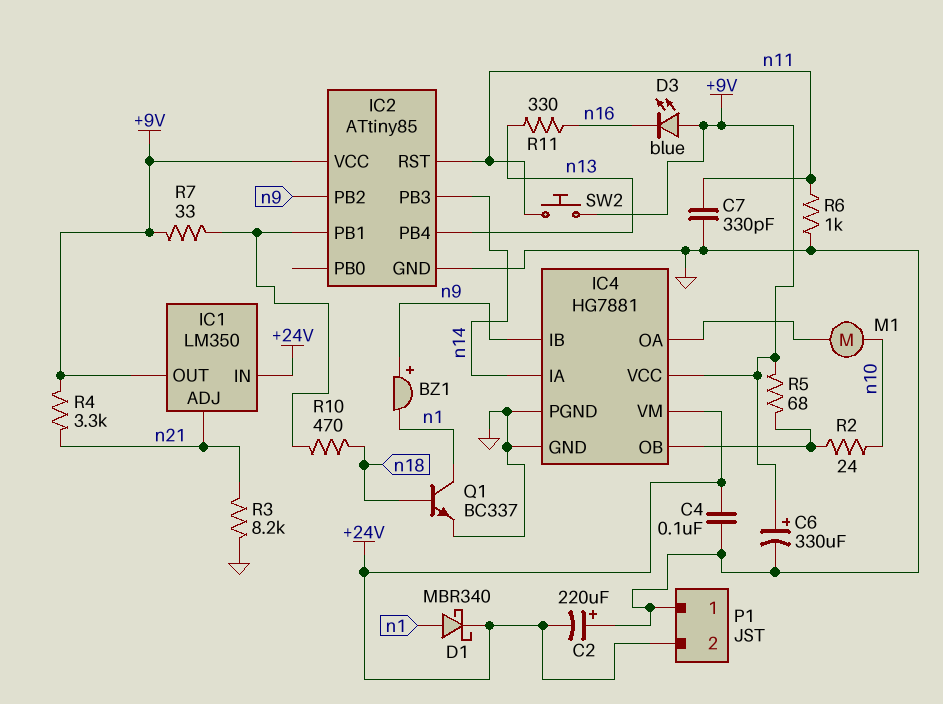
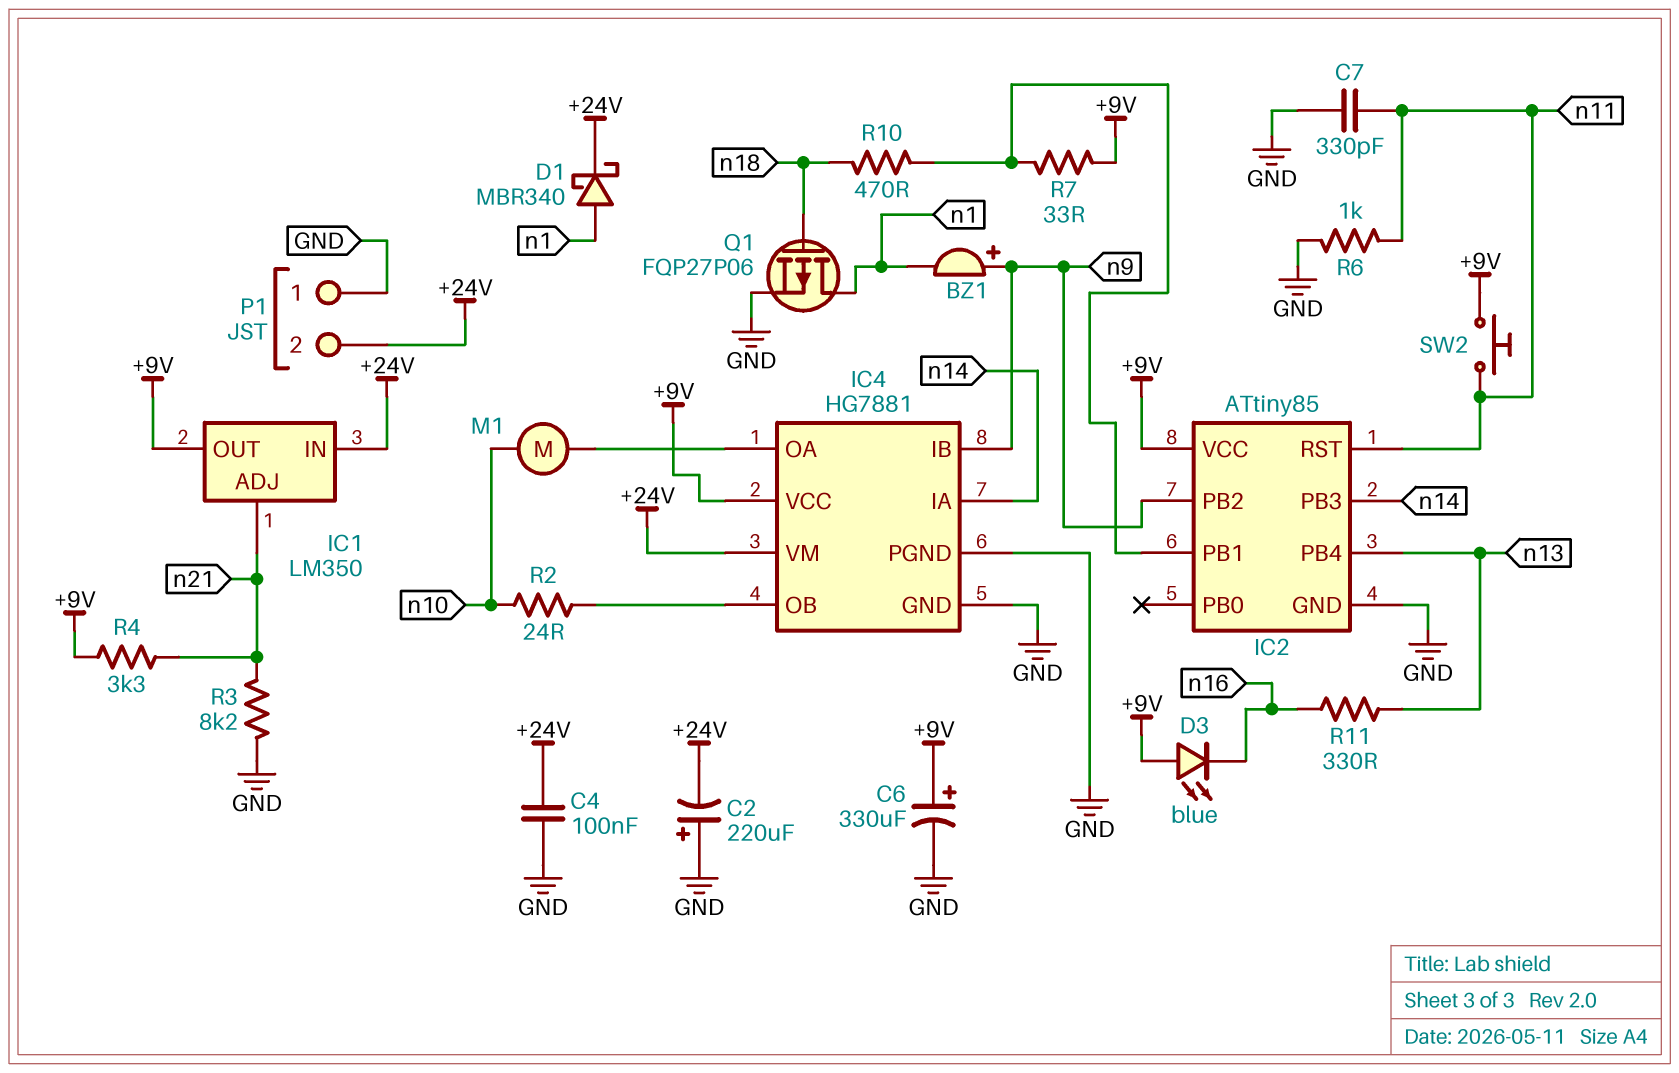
Q1: NPN BC337 (B n18, C n1, E GND) -> PMOS FQP27P06 (G n18, D n1, S GND)
R5: 68 (+9V, IC4/OB) -> none

